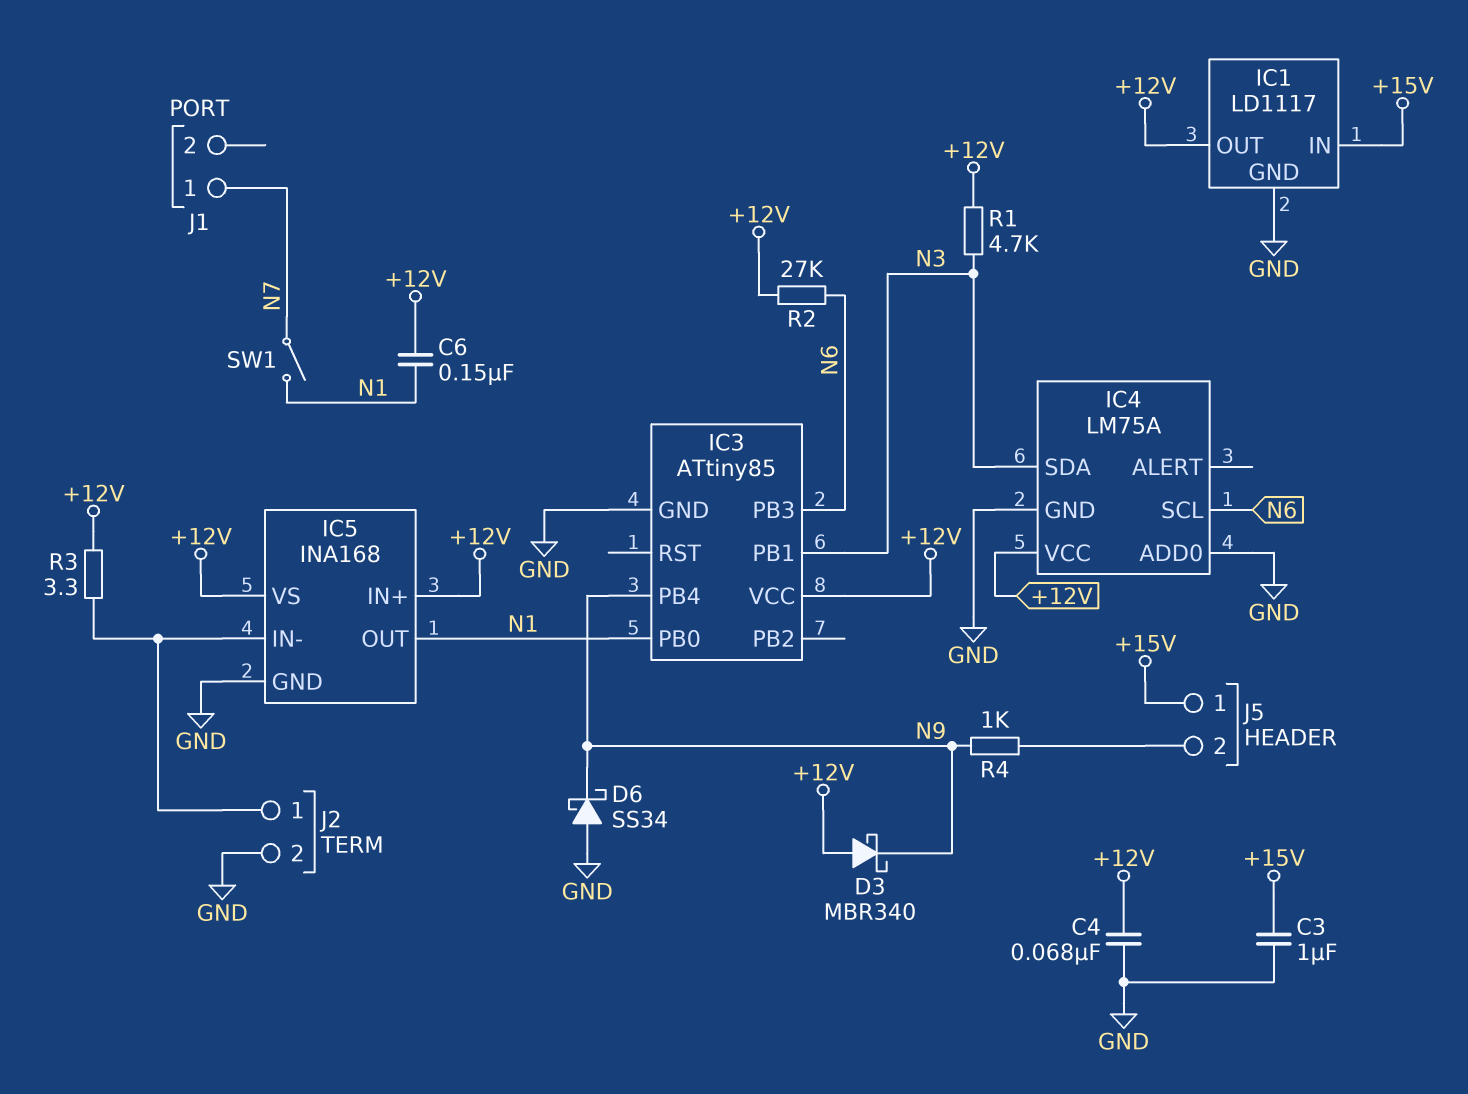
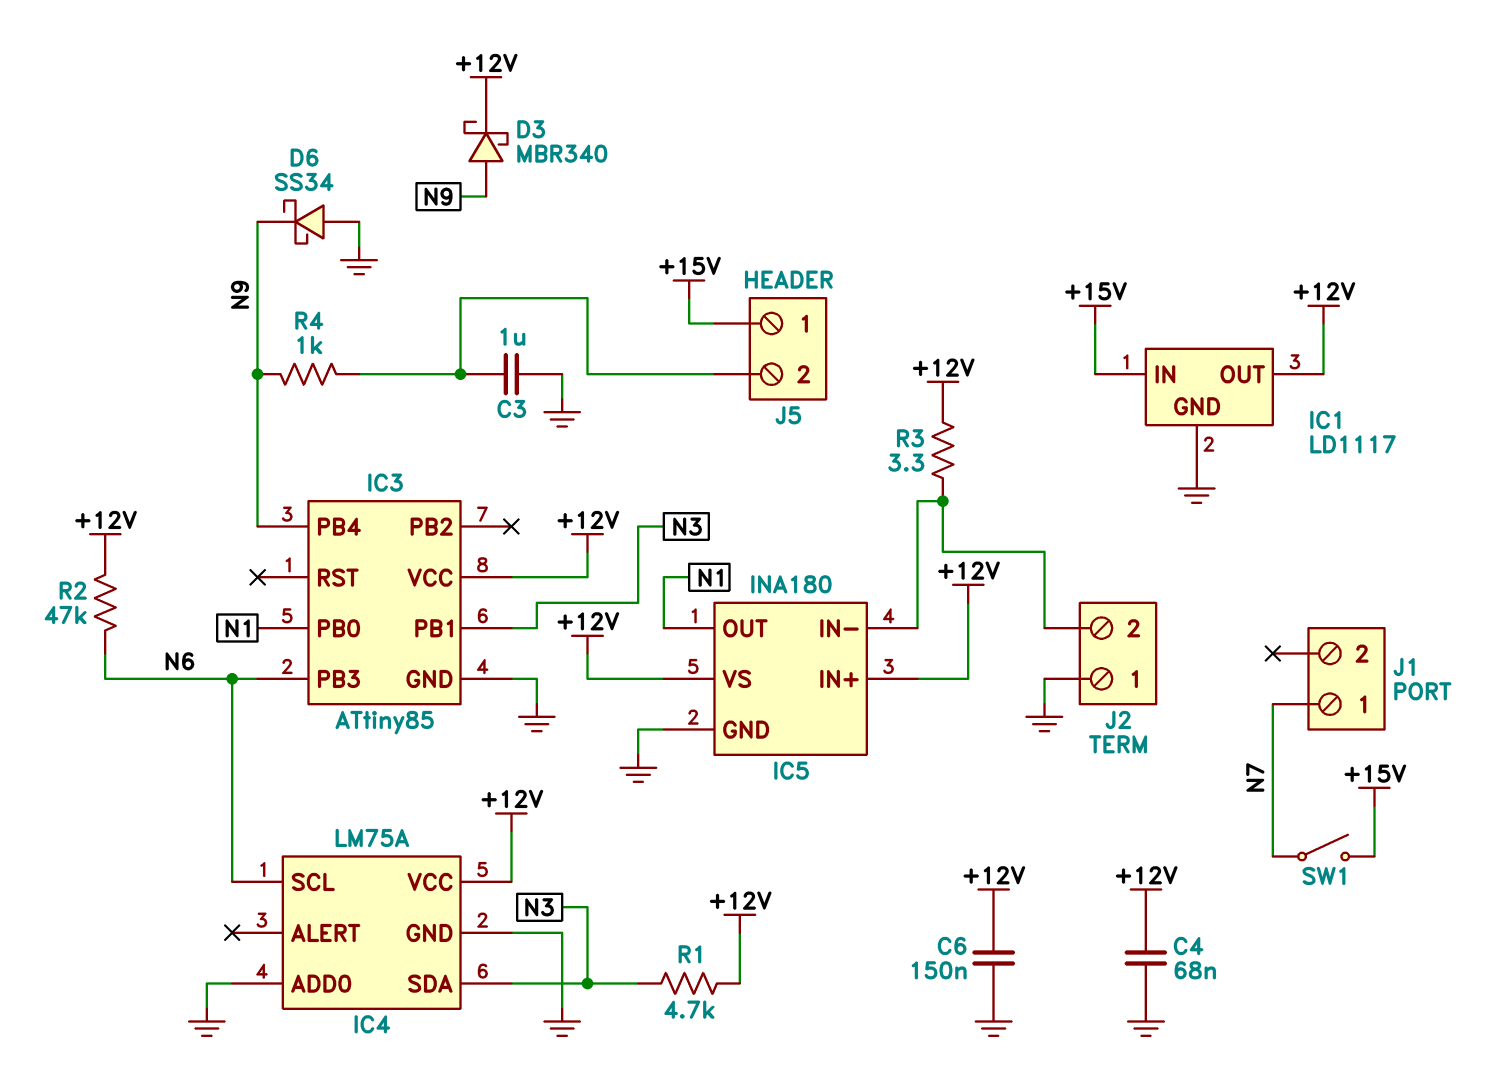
C3: 1uF (+15V, GND) -> 1uF (GND, J5/2)
C6: 150nF (+12V, N1) -> 150nF (+12V, GND)
D3: schottky MBR340 (A +12V, K N9) -> schottky MBR340 (A N9, K +12V)
IC5: INA168 -> INA180
J2 pin 1: IC5/IN- -> GND
J2 pin 2: GND -> IC5/IN-
R2: 27k (+12V, N6) -> 47k (+12V, N6)
SW1: switch (N1, N7) -> switch (+15V, N7)

